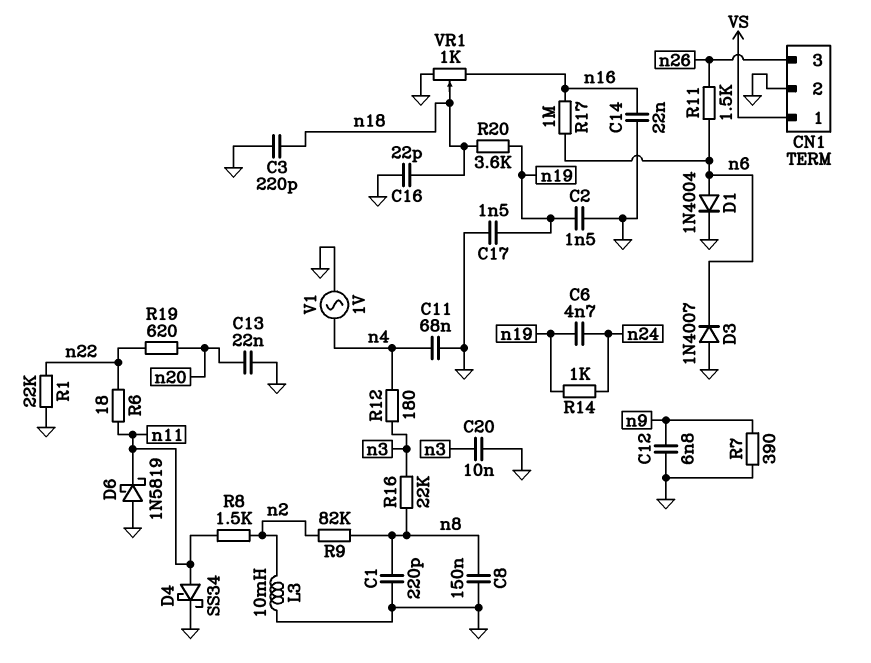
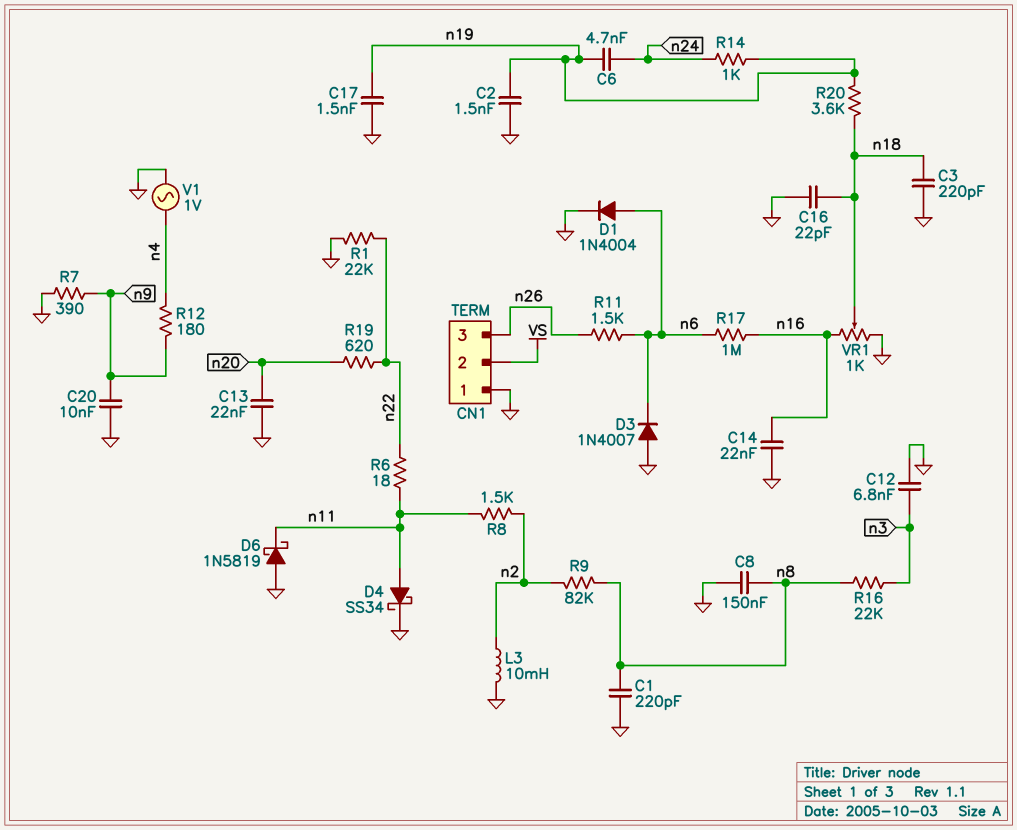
C11: 68nF (GND, n4) -> none
C12: 6.8nF (GND, n9) -> 6.8nF (GND, n3)
C20: 10nF (GND, n3) -> 10nF (GND, n9)
CN1 pin 1: VS -> GND
CN1 pin 2: GND -> VS
R12: 180 (n3, n4) -> 180 (n4, n9)

